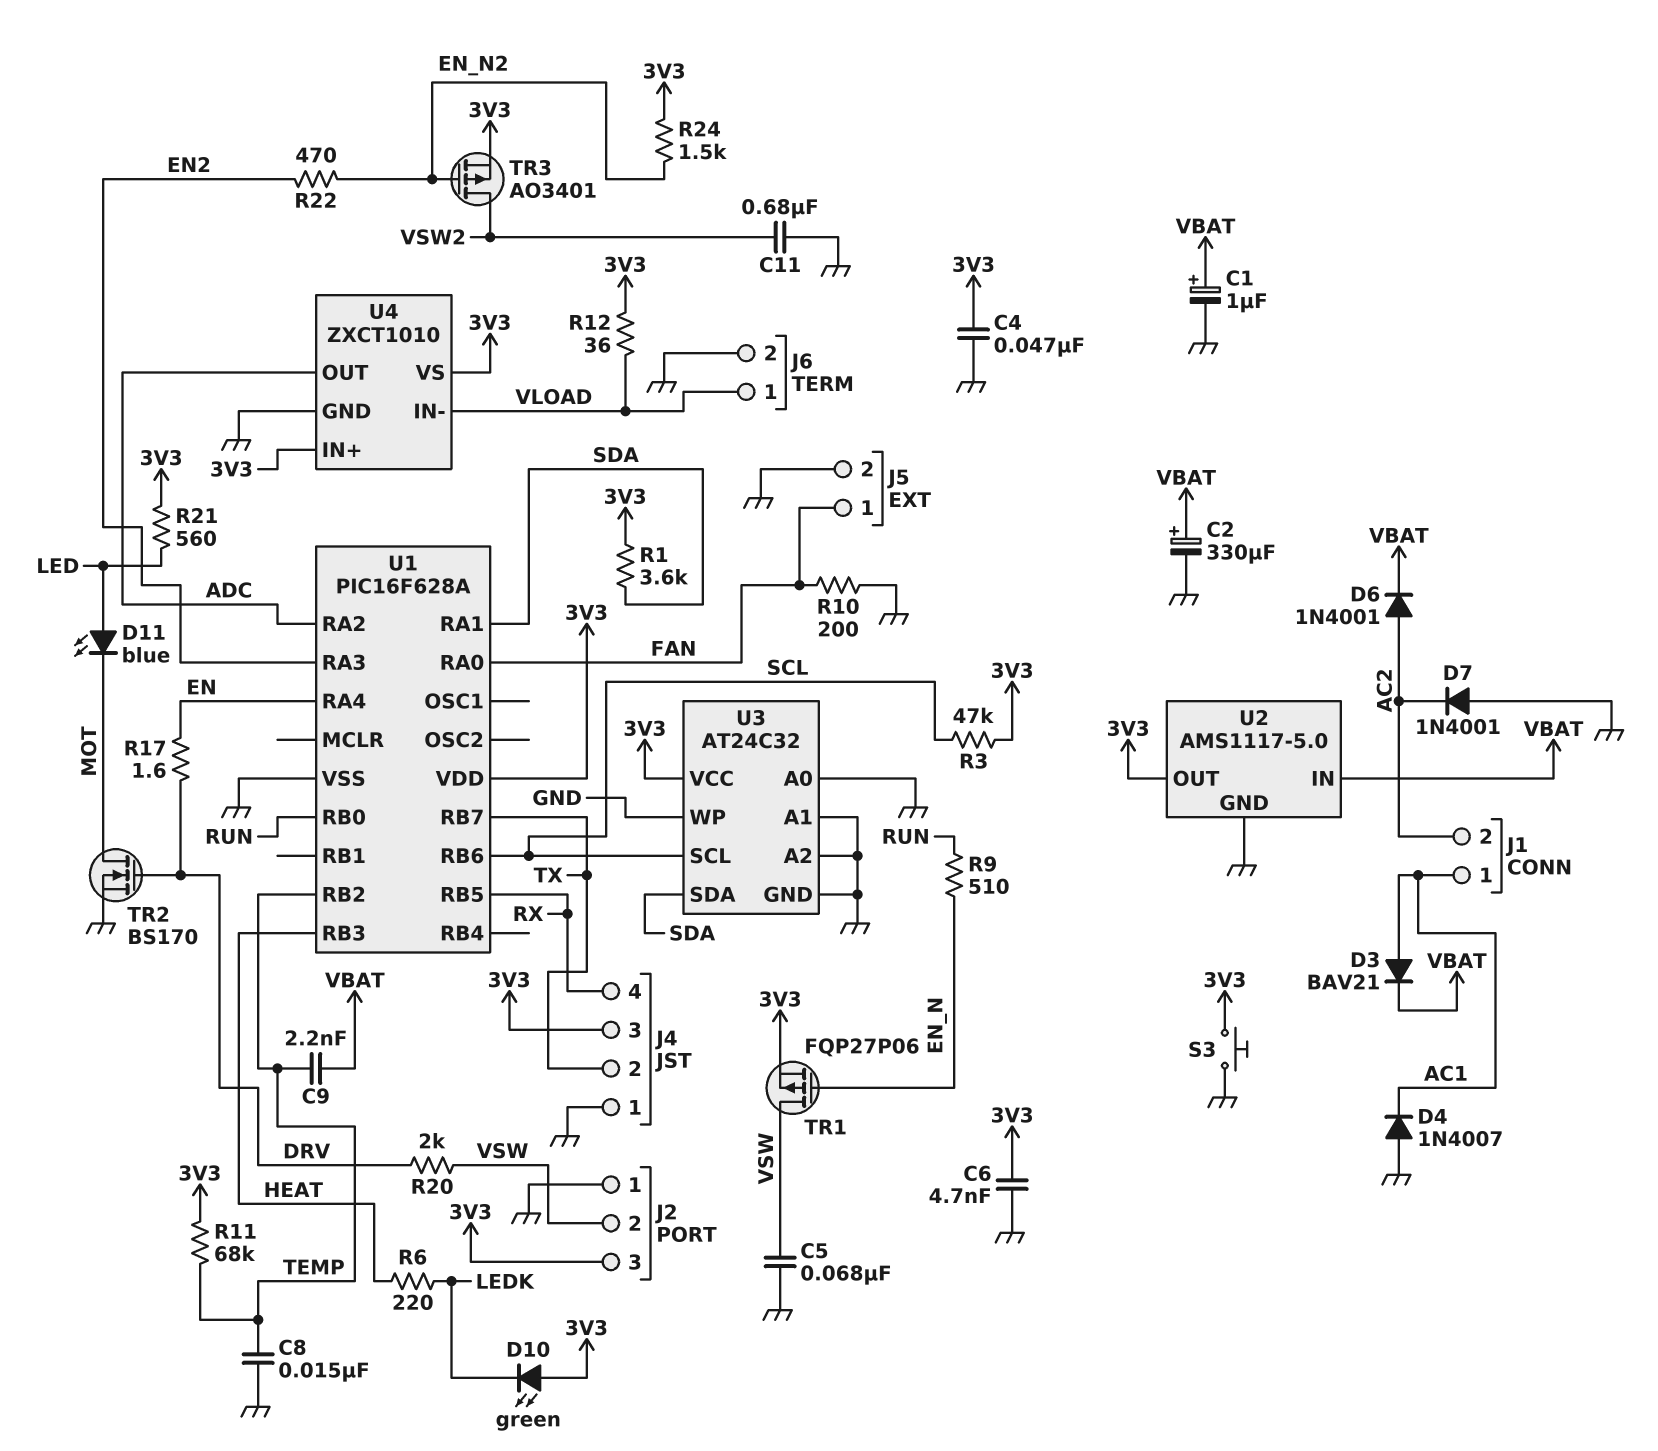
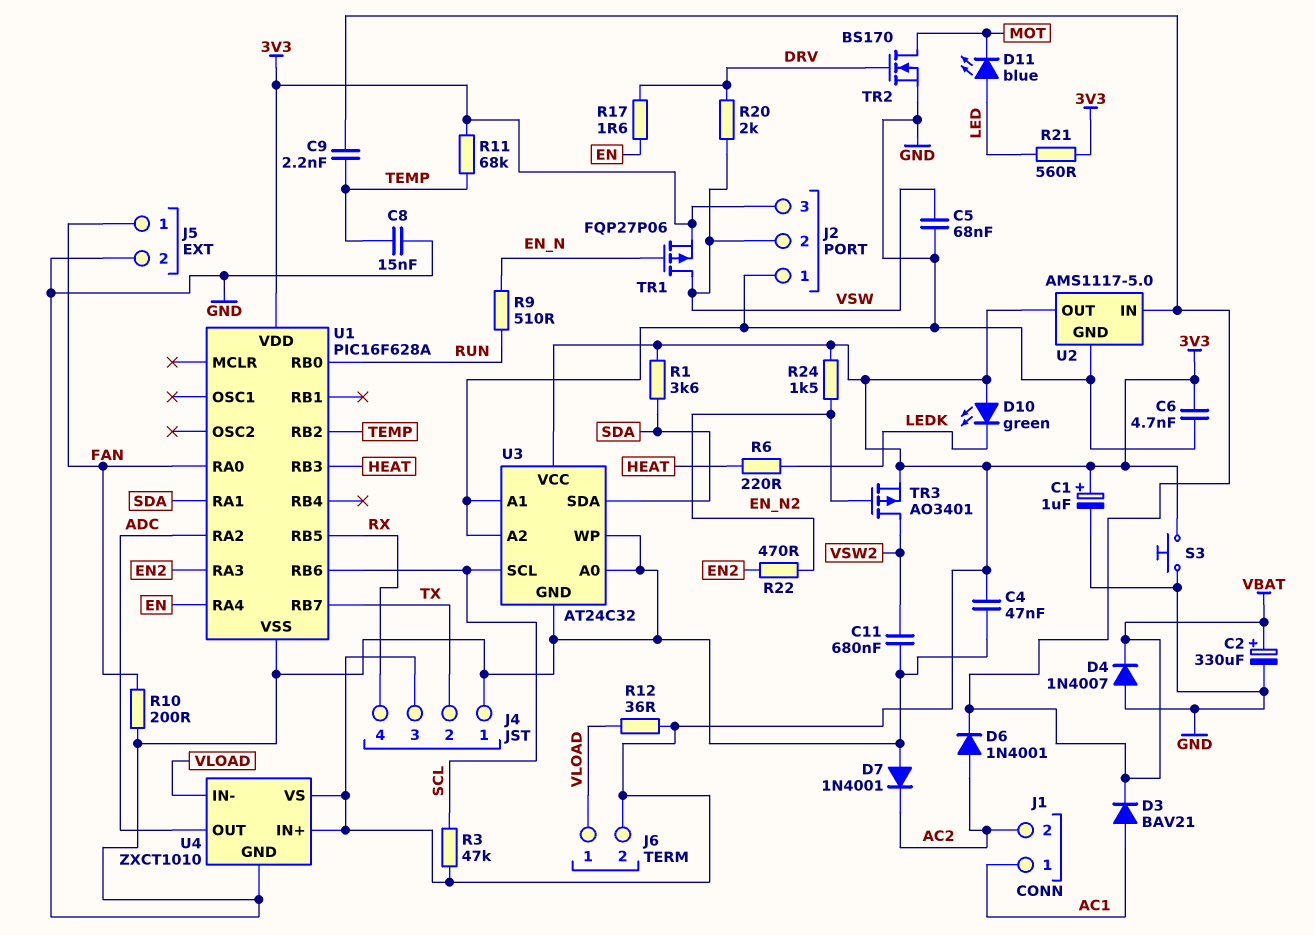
C1: 1uF (plus VBAT, minus GND) -> 1uF (plus 3V3, minus GND)
D4: diode 1N4007 (A GND, K AC1) -> diode 1N4007 (A GND, K VBAT)
J6 pin 2: GND -> 3V3

